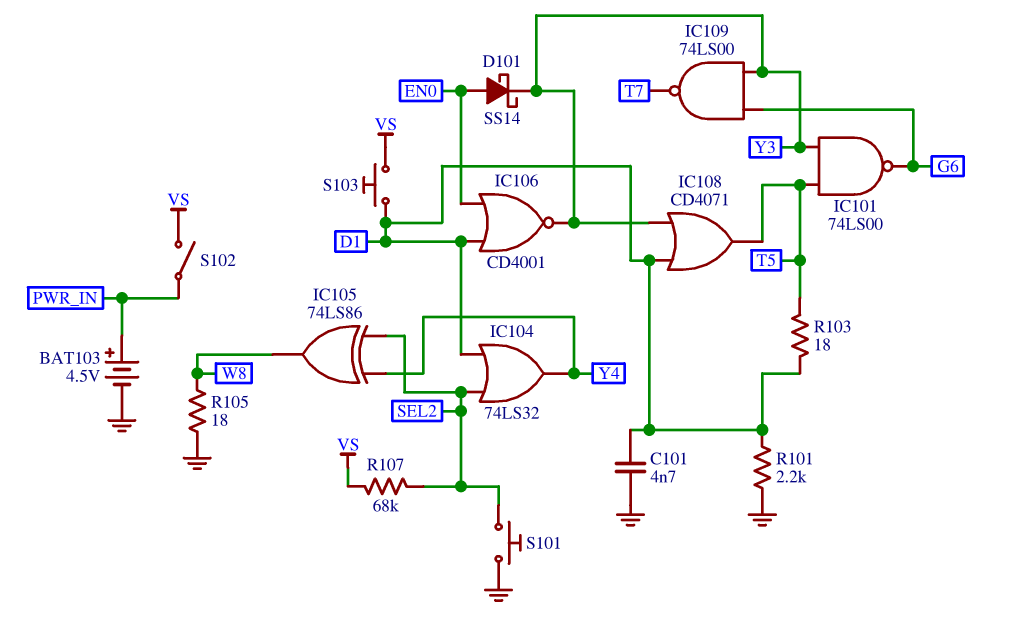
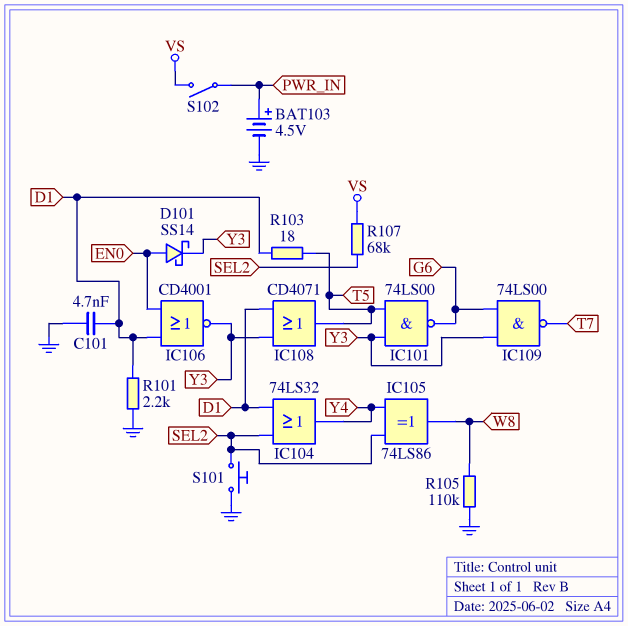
R105: 18 (GND, W8) -> 110k (GND, W8)
S103: button (D1, VS) -> none

